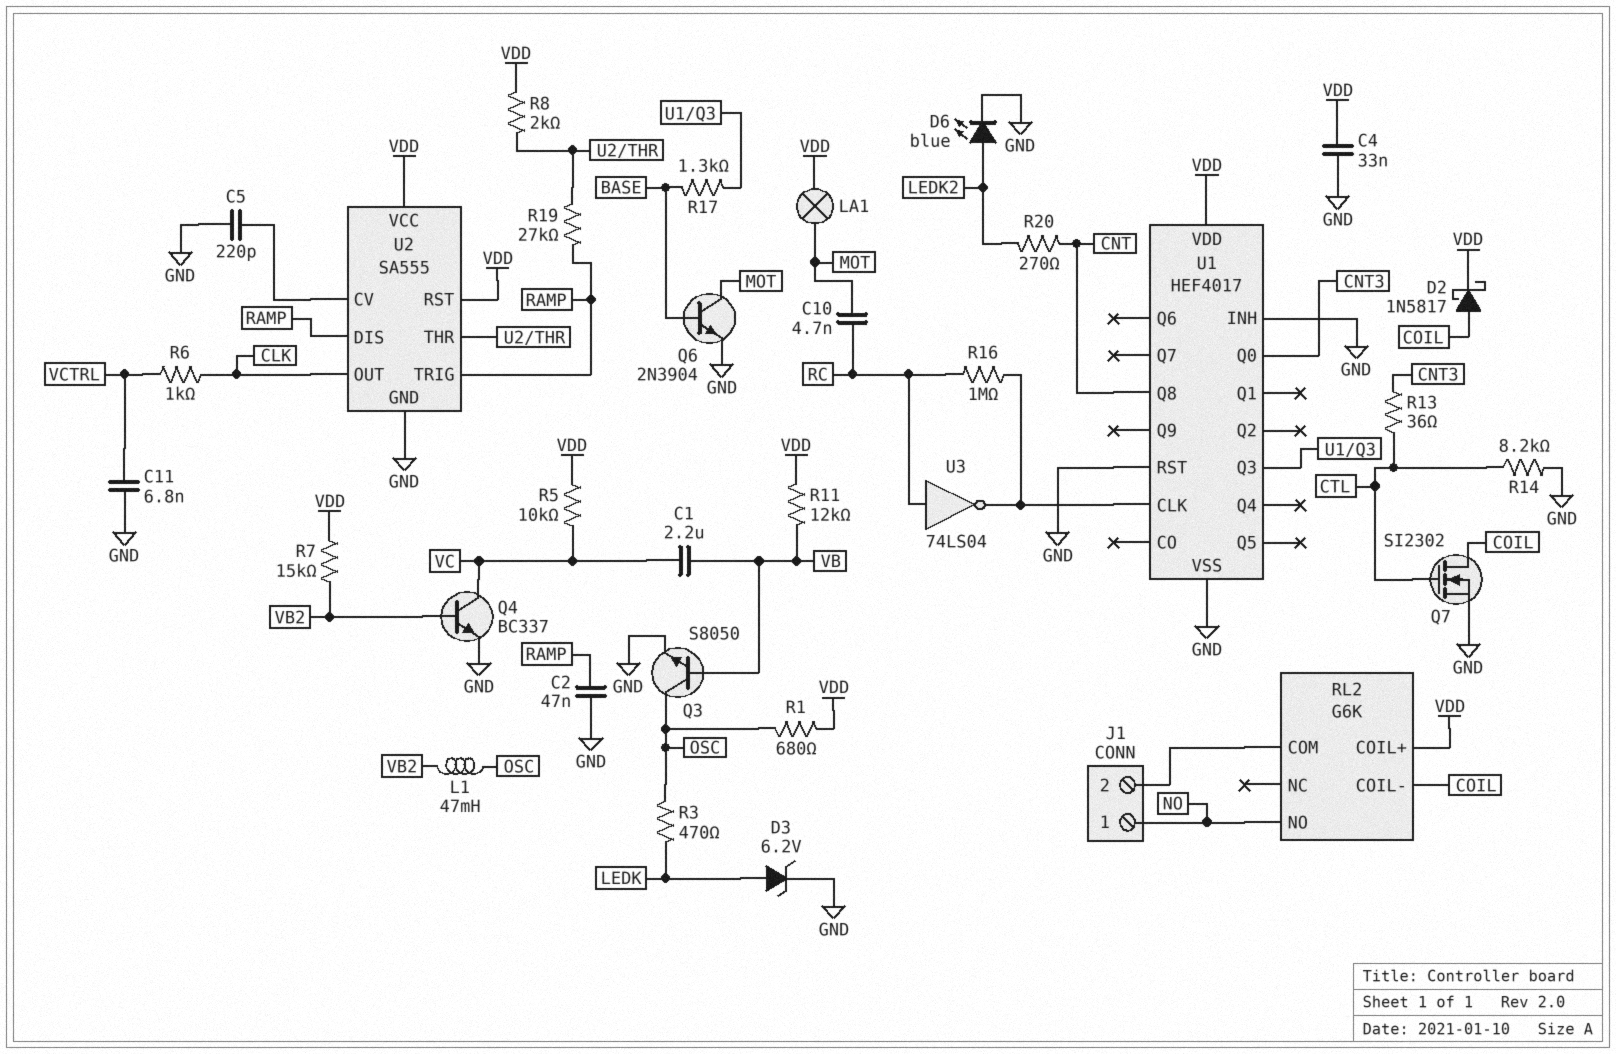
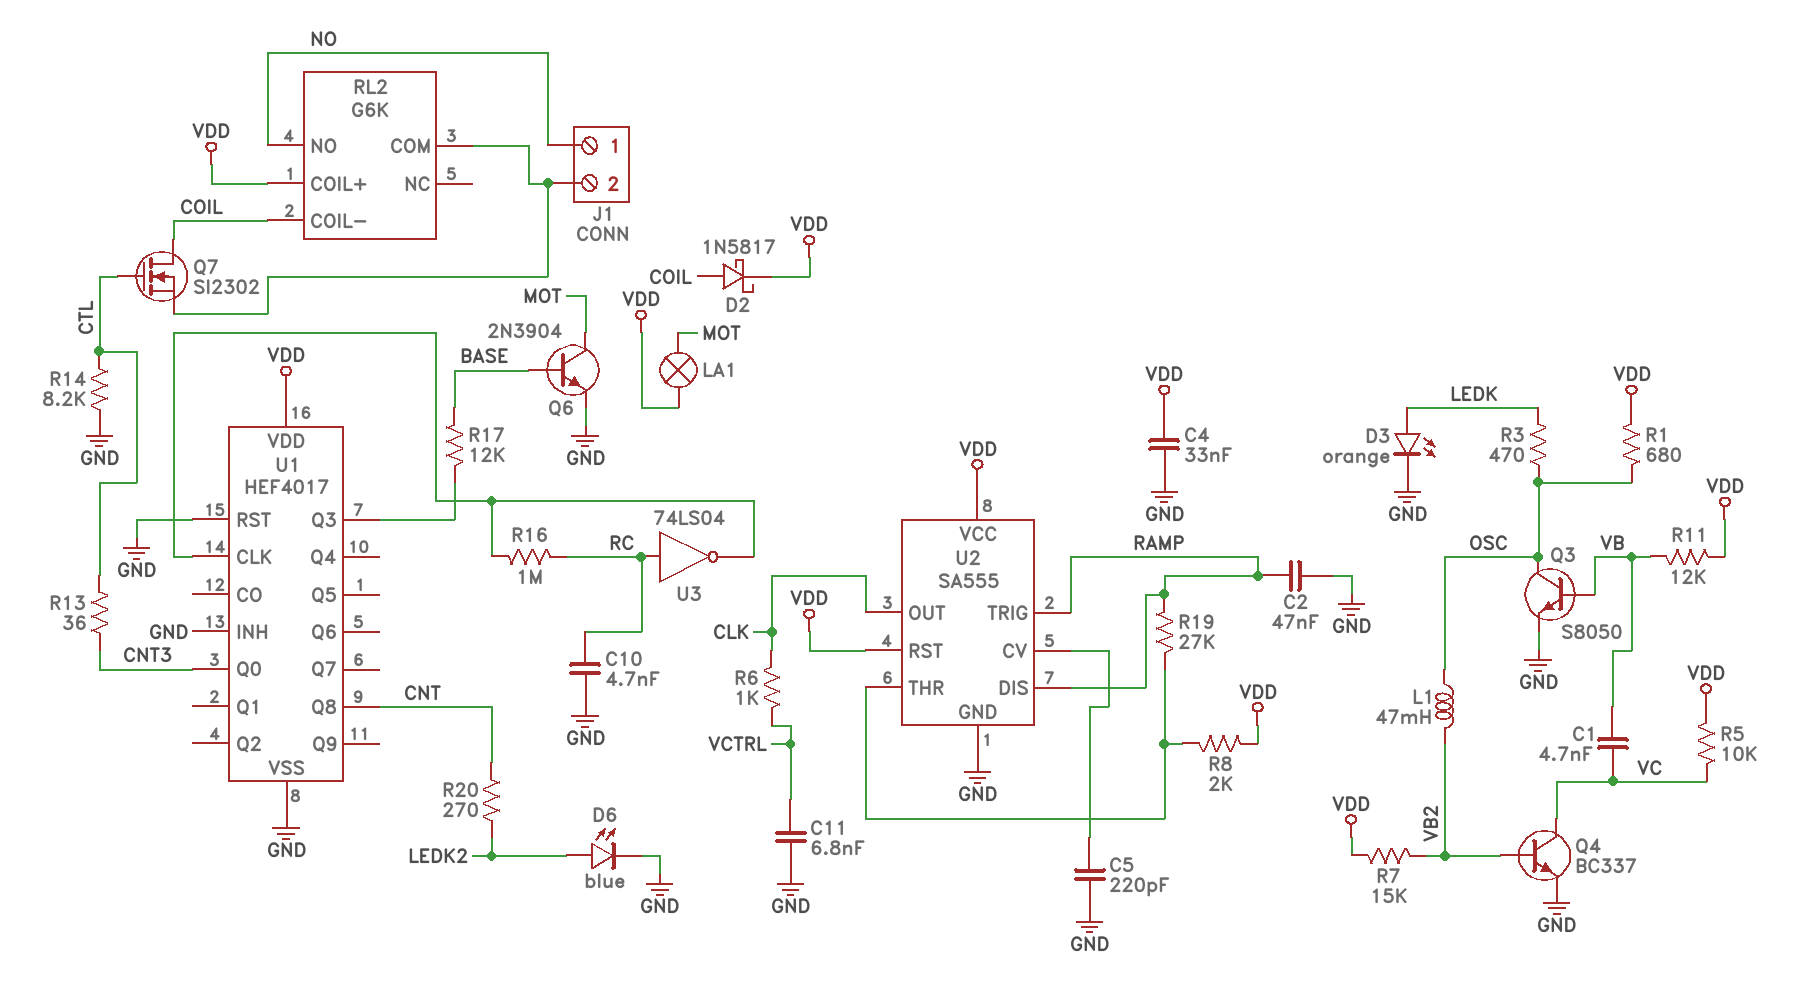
C1: 2.2uF (VB, VC) -> 4.7nF (VB, VC)
C10: 4.7nF (MOT, RC) -> 4.7nF (GND, RC)
D3: zener 6.2V (A LEDK, K GND) -> LED orange (A LEDK, K GND)
Q7: NMOS SI2302 (G CTL, D COIL, S GND) -> NMOS SI2302 (G CTL, D COIL, S J1/2)
R17: 1.3k (BASE, U1/Q3) -> 12k (BASE, U1/Q3)

